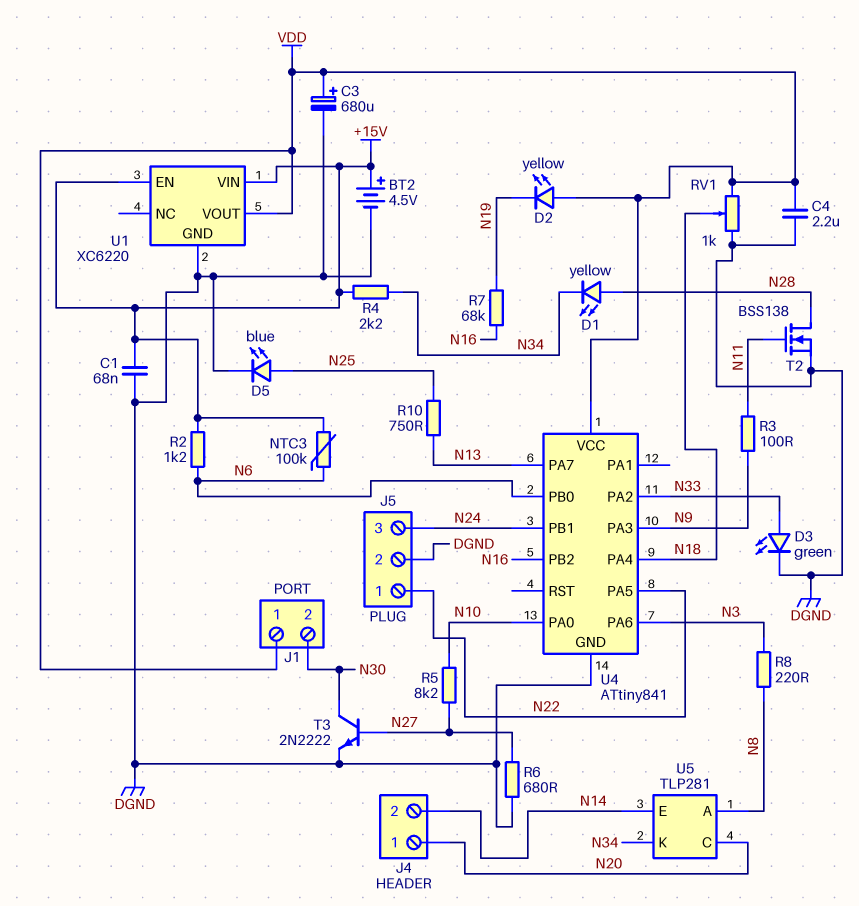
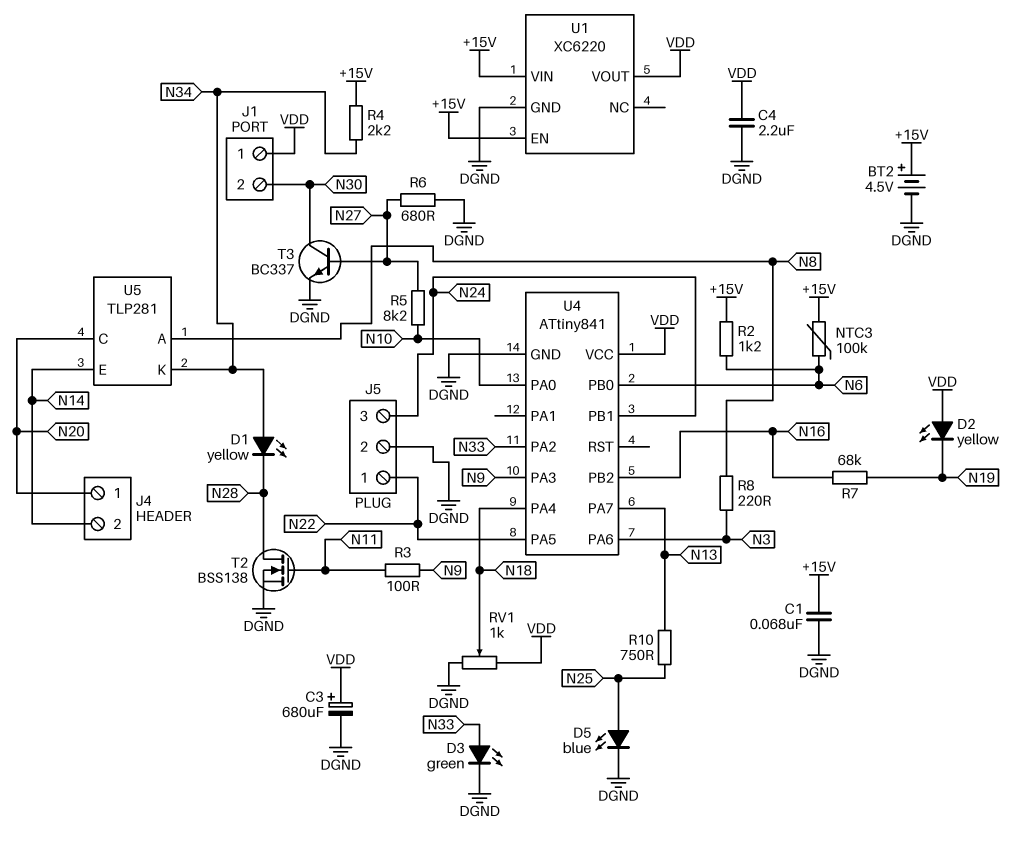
D1: LED yellow (A N28, K N34) -> LED yellow (A N34, K N28)
T3: NPN 2N2222 (B N27, C N30, E DGND) -> NPN BC337 (B N27, C N30, E DGND)

